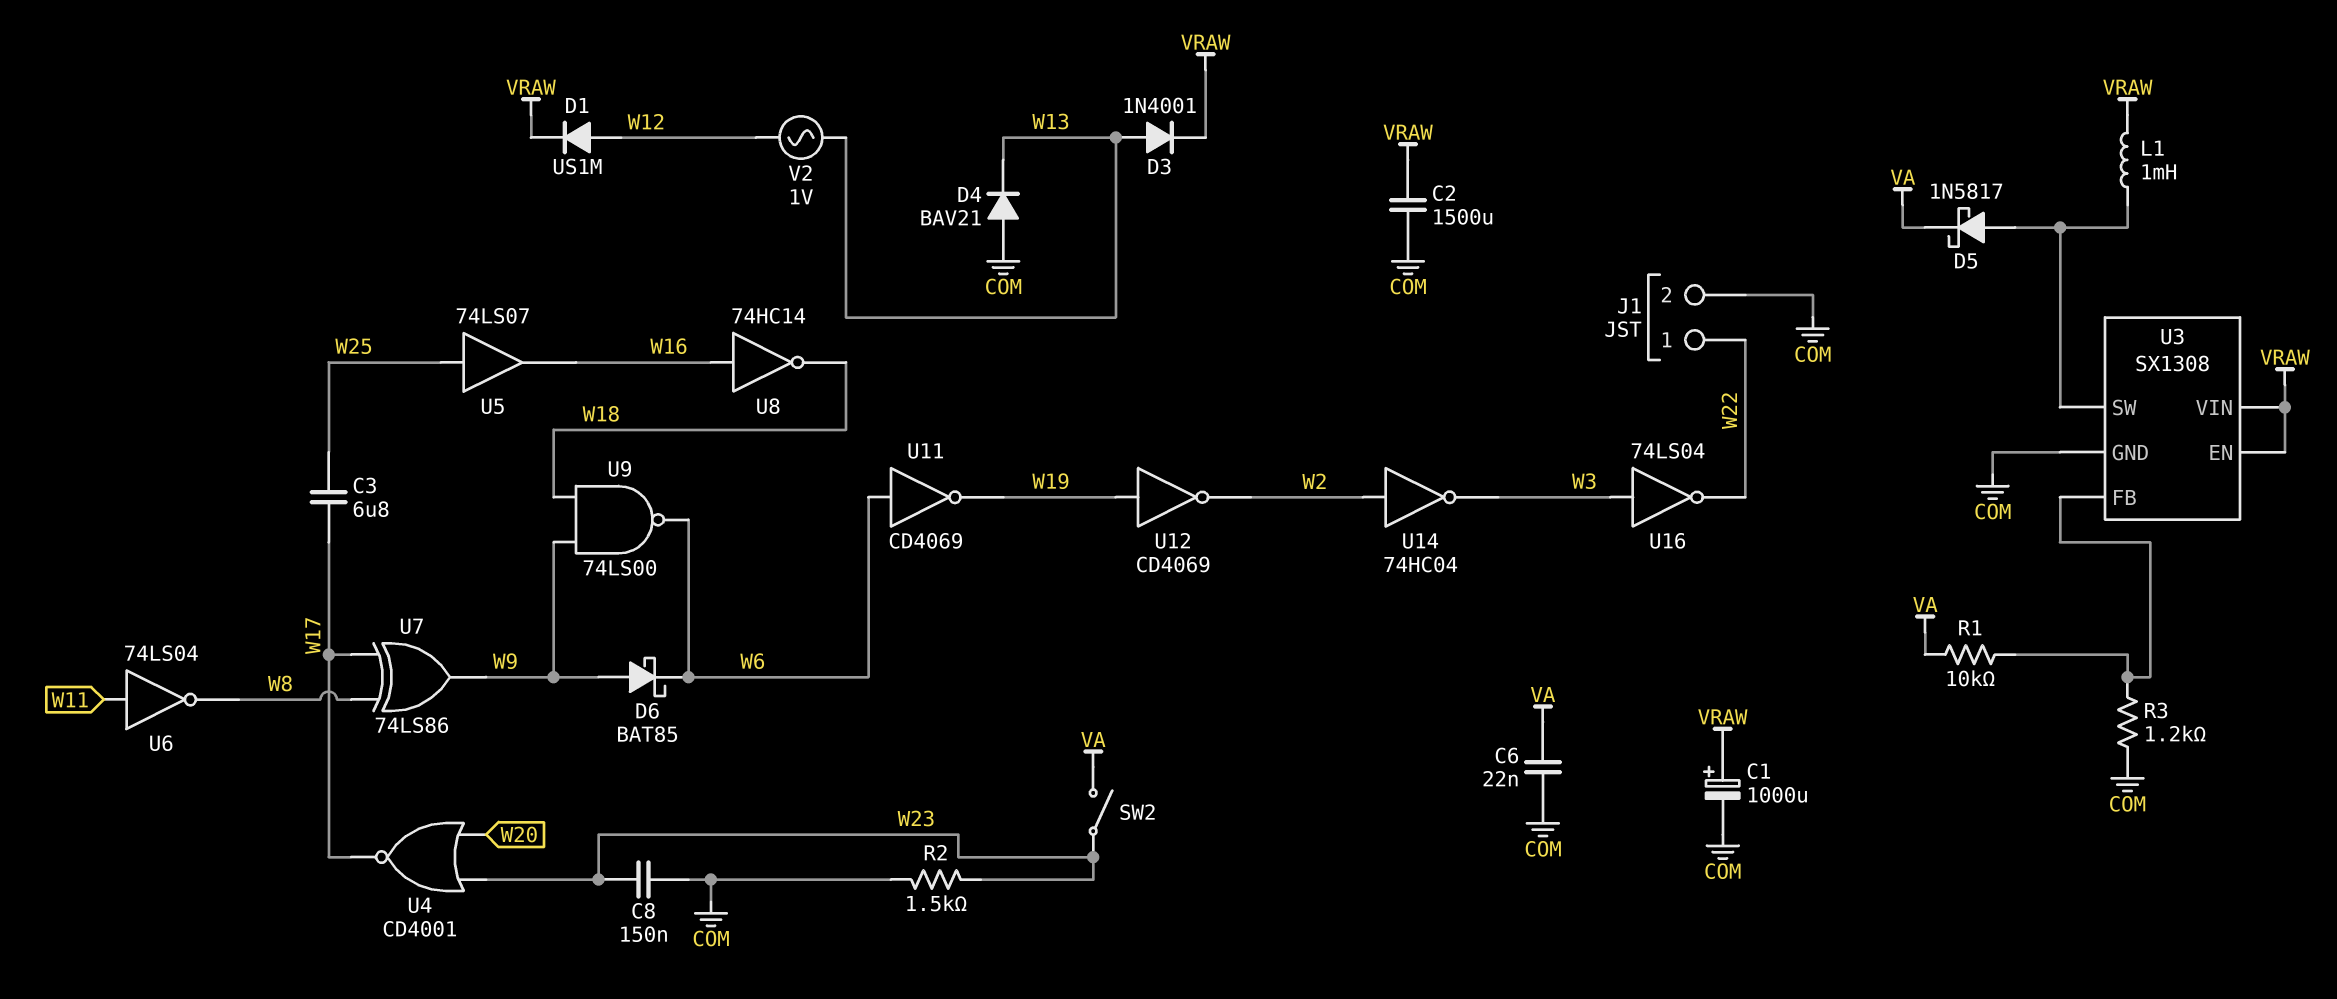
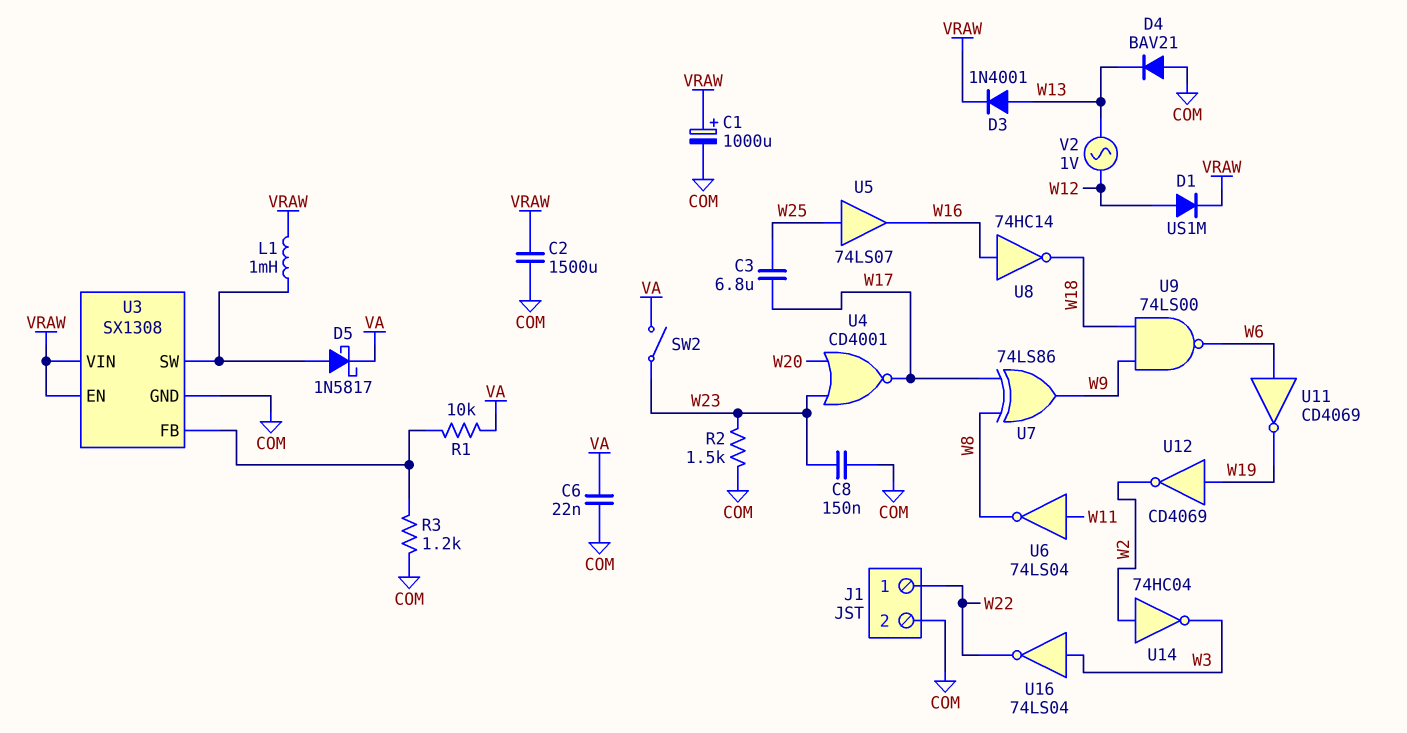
D6: schottky BAT85 (A W9, K W6) -> none

